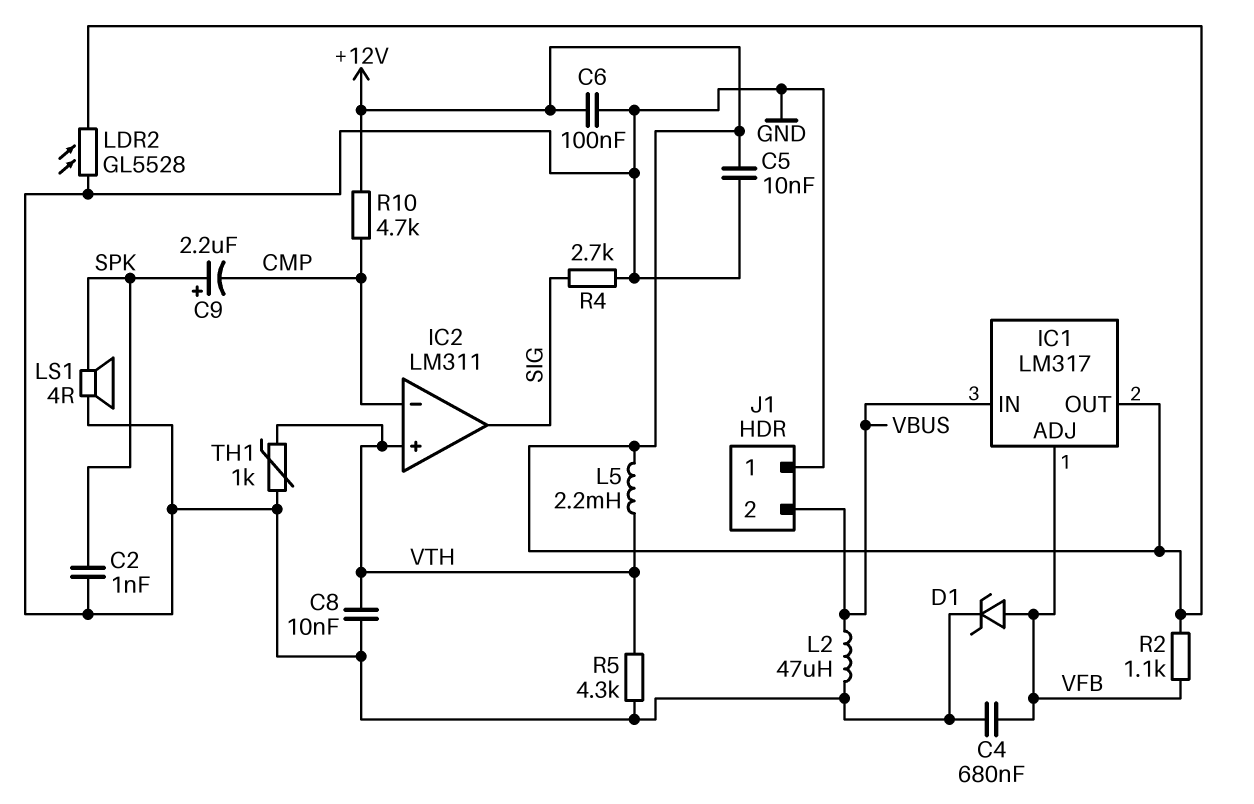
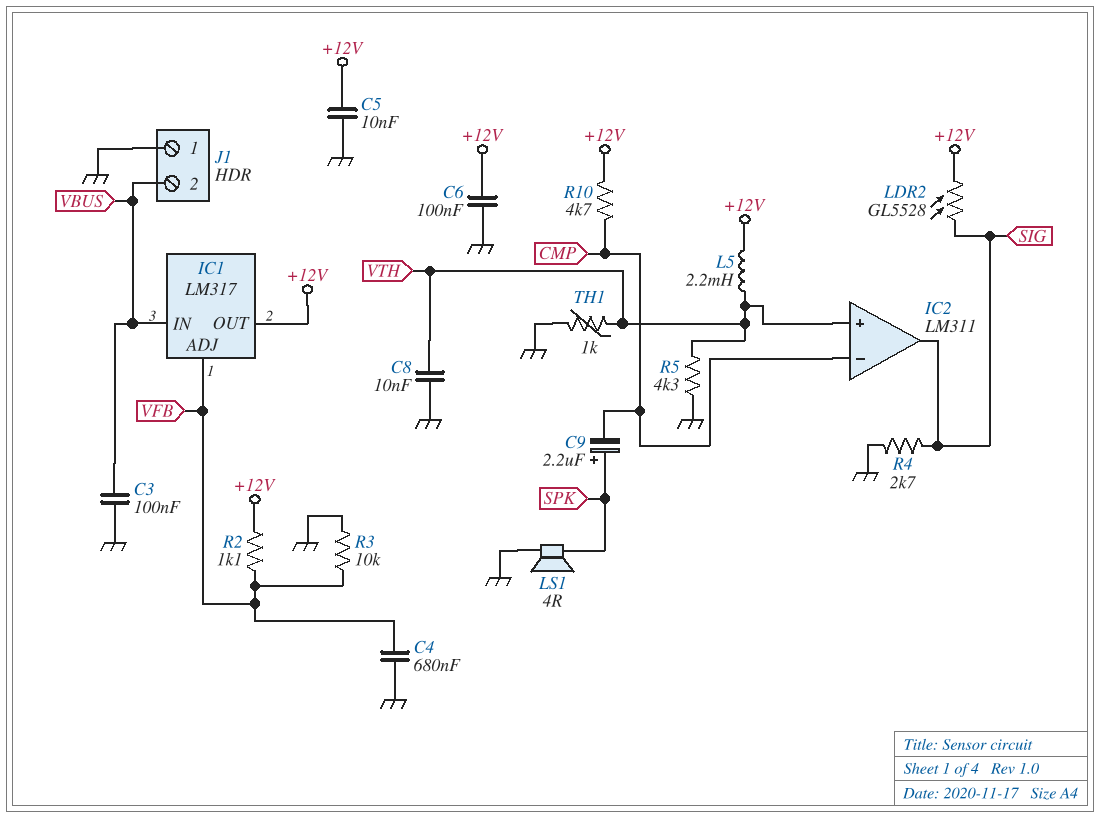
C2: 1nF (GND, SPK) -> none
C3: none -> 100nF (GND, VBUS)
D1: zener (A VFB, K GND) -> none
L2: 47uH (GND, VBUS) -> none
LDR2: GL5528 (+12V, GND) -> GL5528 (+12V, SIG)
R3: none -> 10k (GND, VFB)

